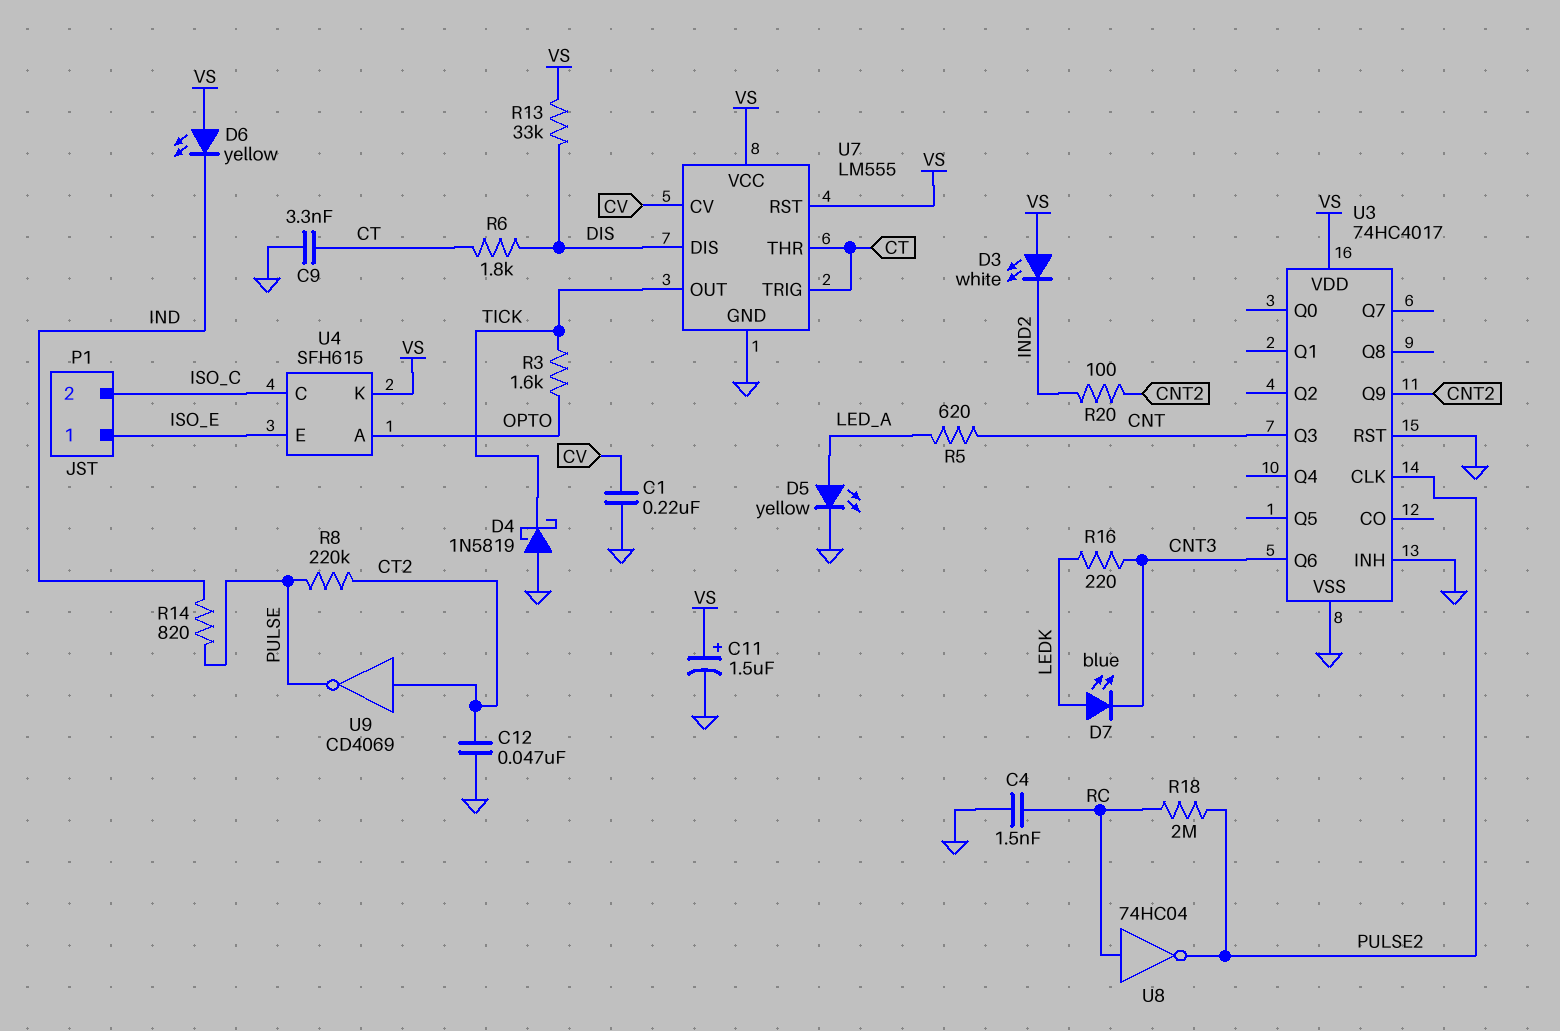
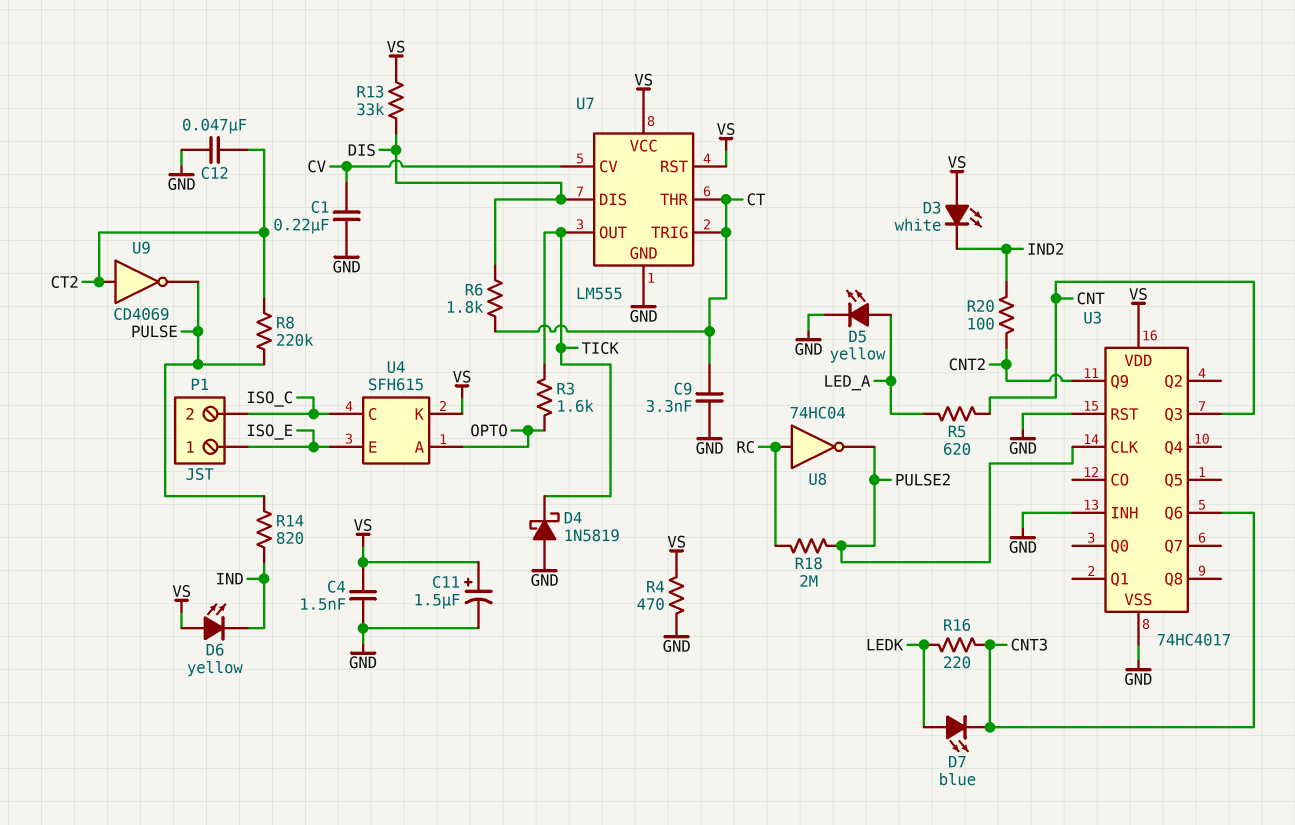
C4: 1.5nF (GND, RC) -> 1.5nF (GND, VS)
R4: none -> 470 (GND, VS)

